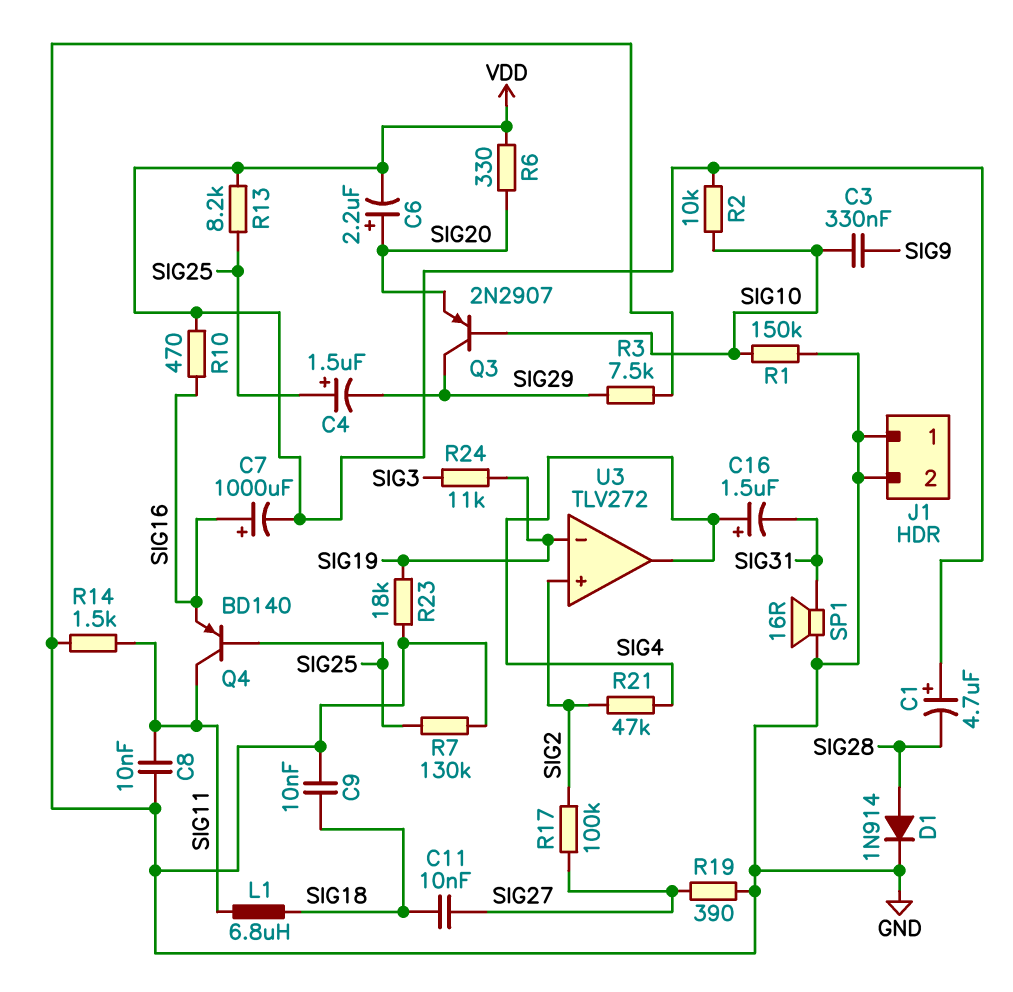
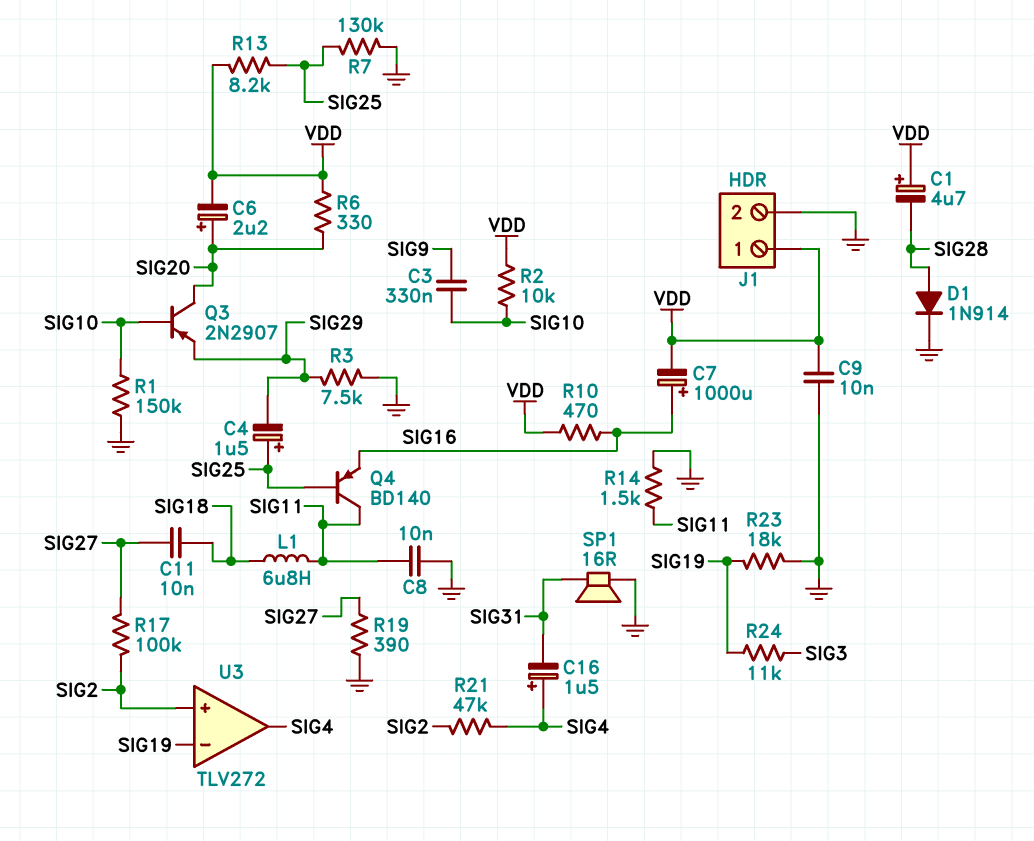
C9: 10nF (GND, SIG18) -> 10nF (GND, VDD)
J1 pin 1: GND -> VDD
Q3: PNP 2N2907 (B SIG10, C SIG29, E SIG20) -> PNP 2N2907 (B SIG10, C SIG20, E SIG29)

